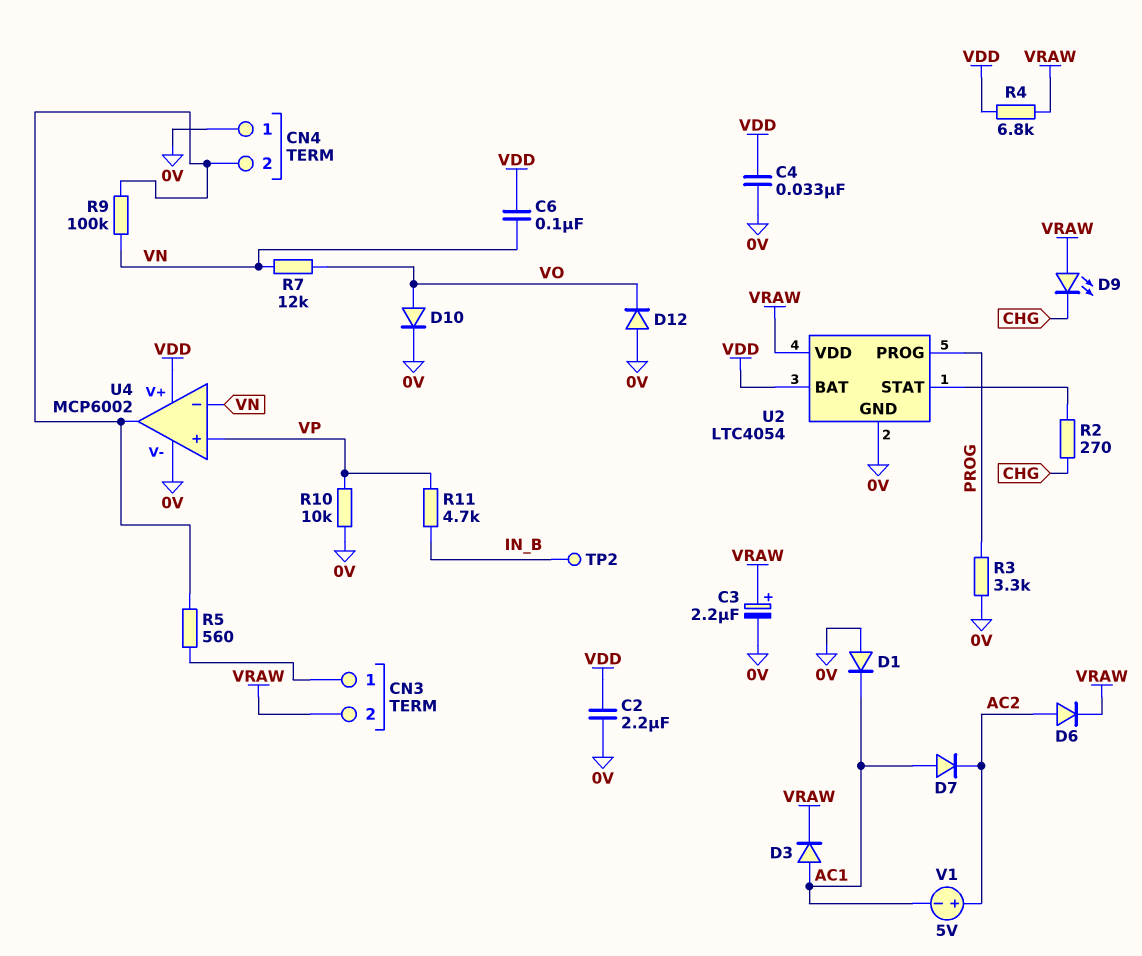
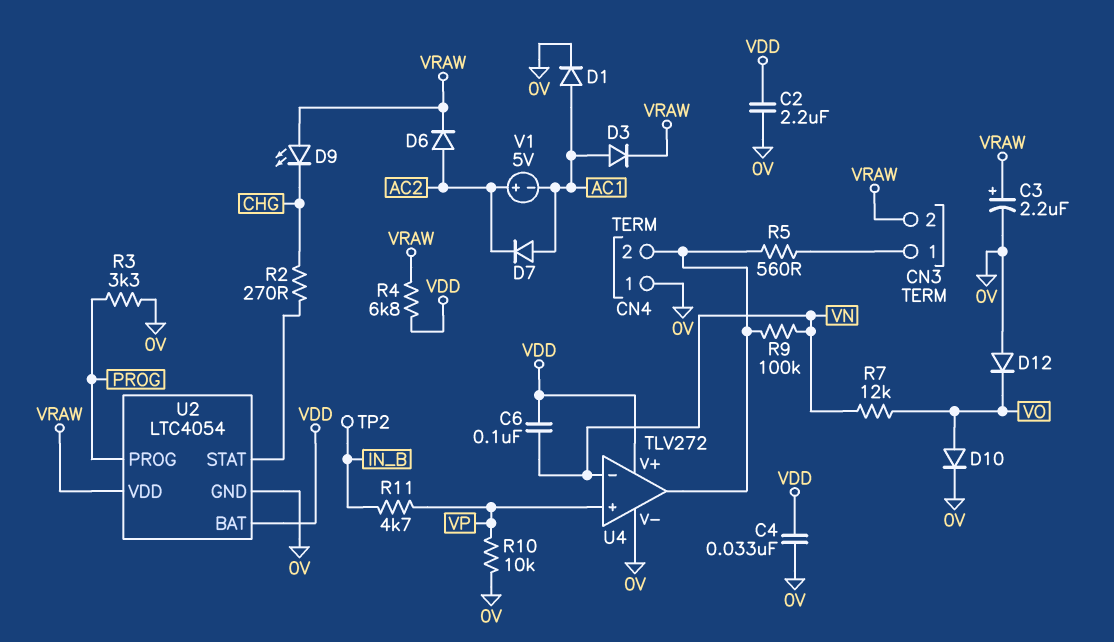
D1: diode (A 0V, K AC1) -> diode (A AC1, K 0V)
U4: MCP6002 -> TLV272

